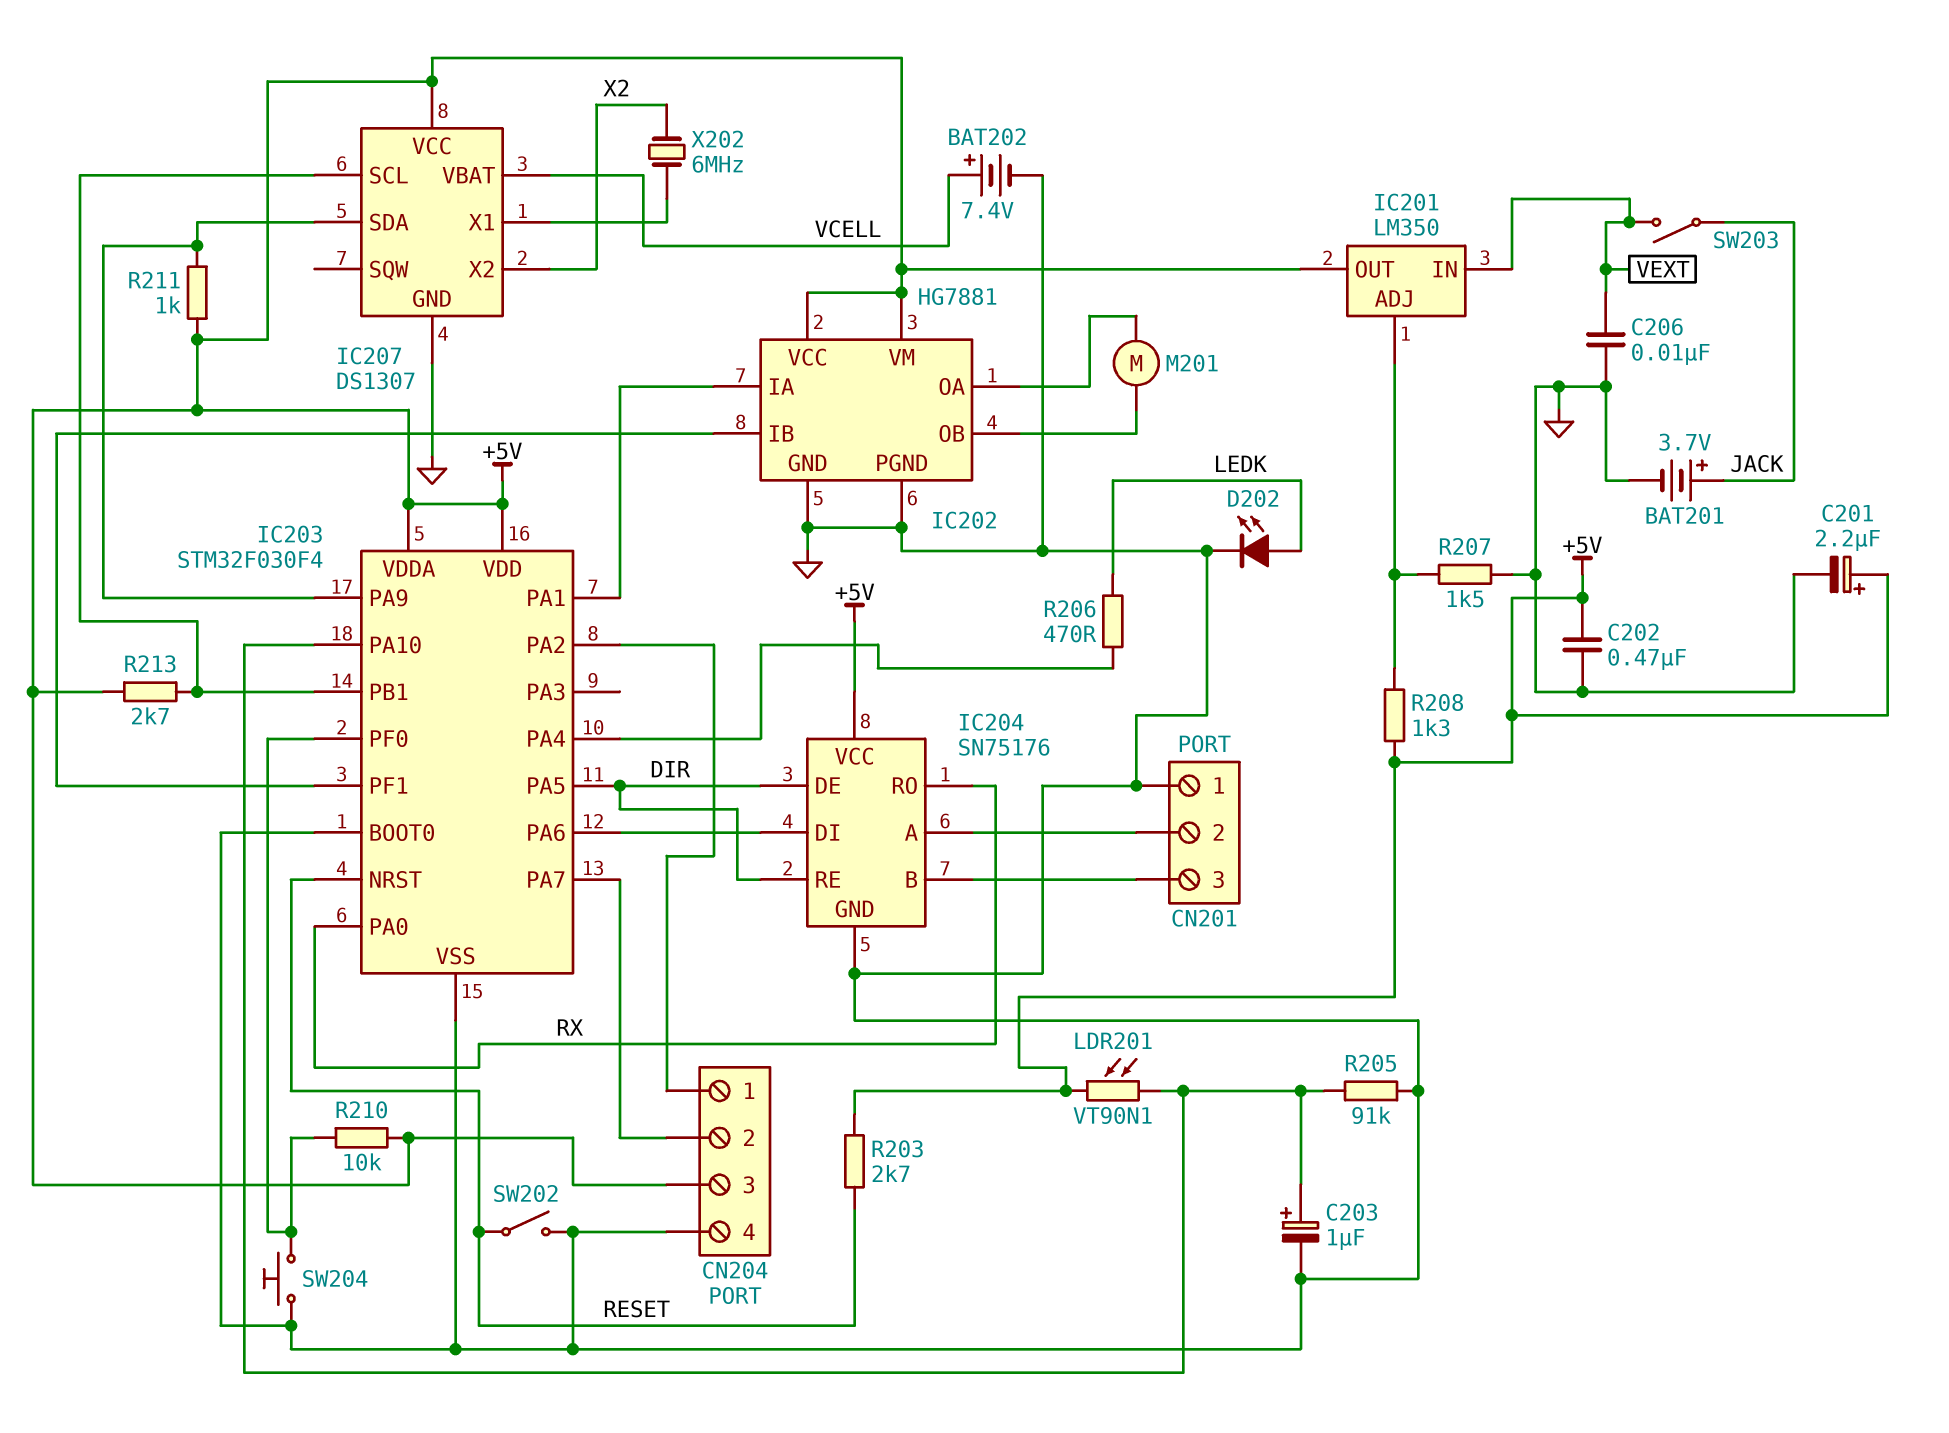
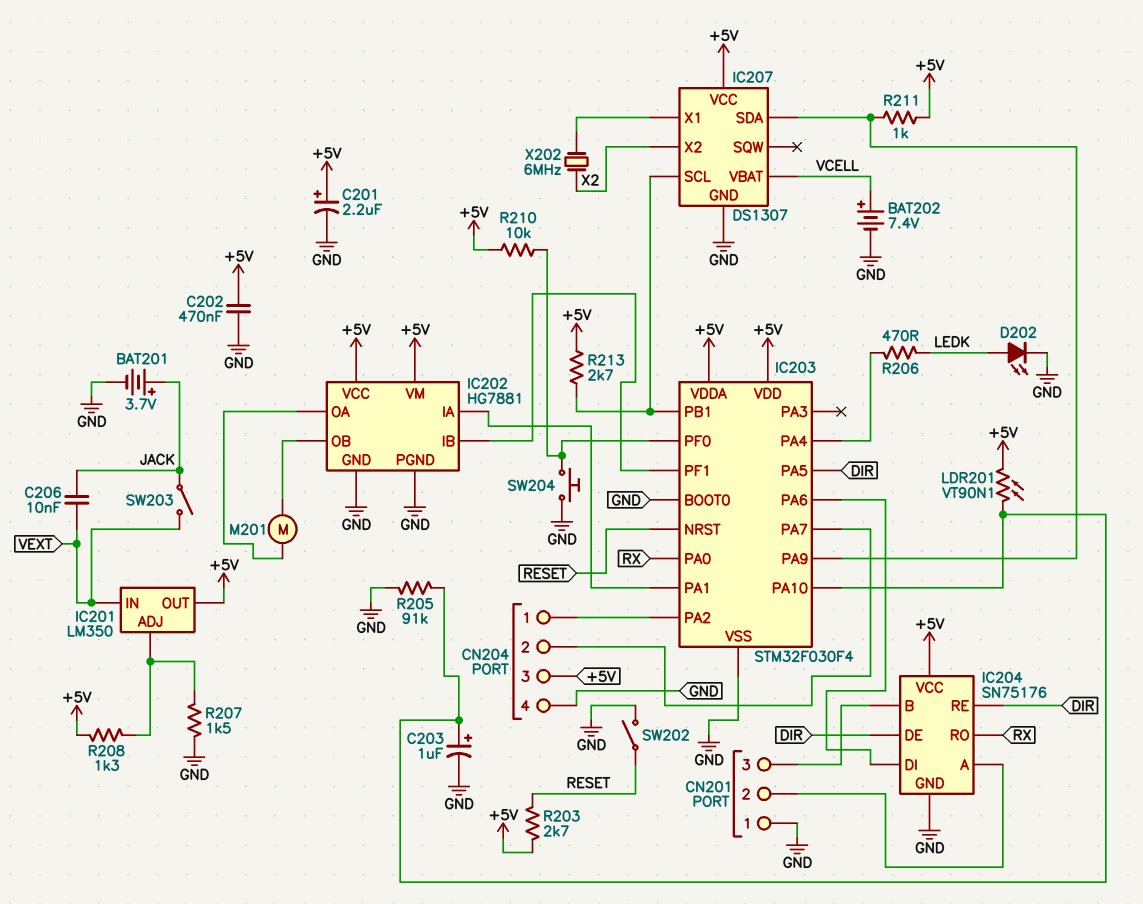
C206: 10nF (GND, VEXT) -> 10nF (JACK, VEXT)

